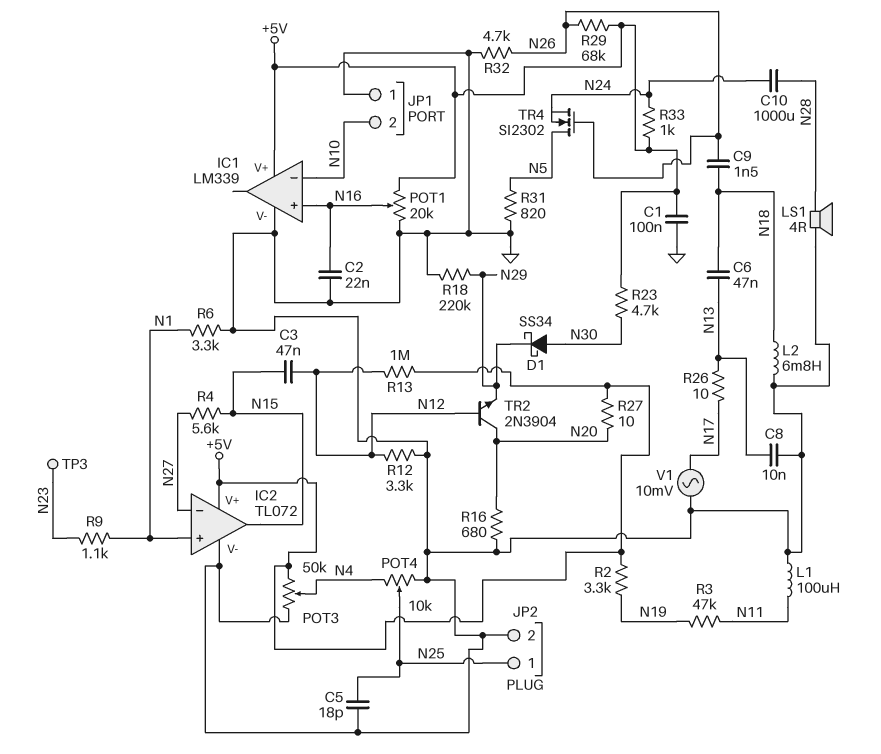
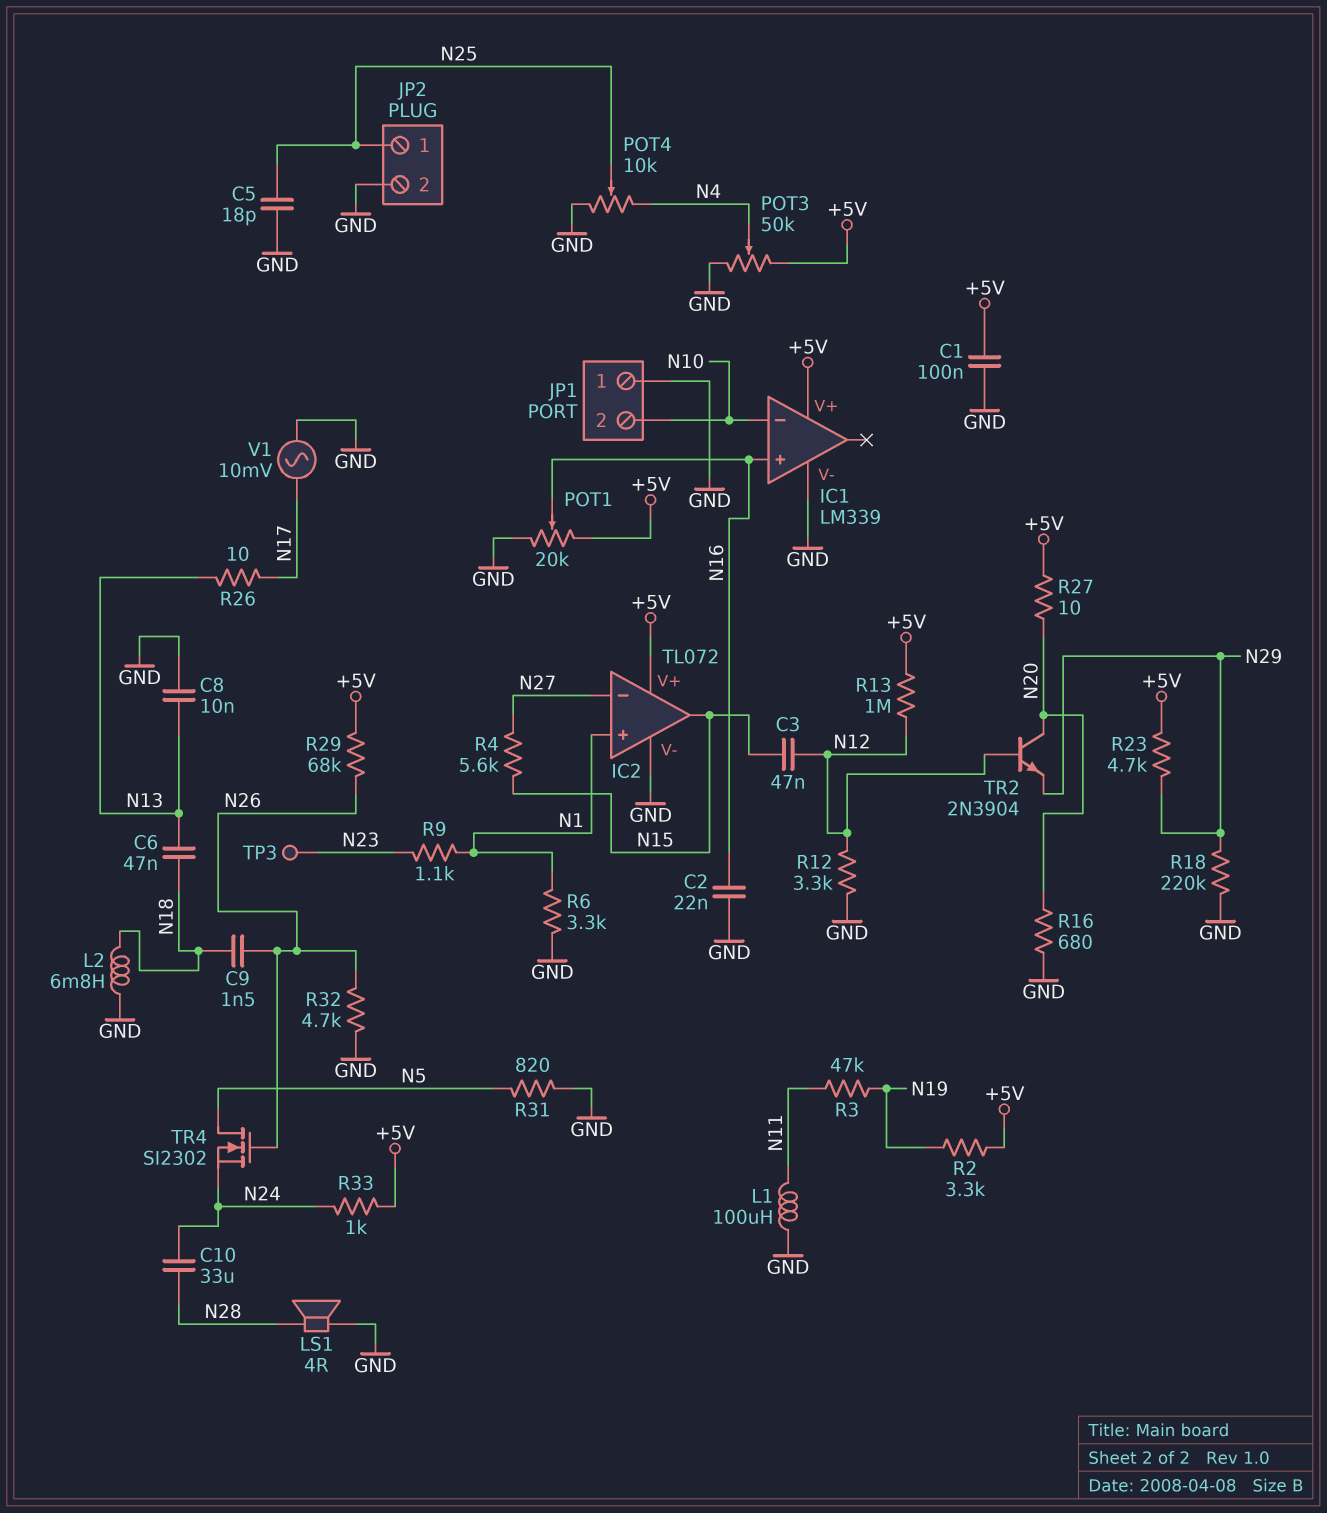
C10: 1000uF (N24, N28) -> 33uF (N24, N28)
D1: schottky SS34 (A N30, K N29) -> none
R23: 4.7k (+5V, N30) -> 4.7k (+5V, N29)

